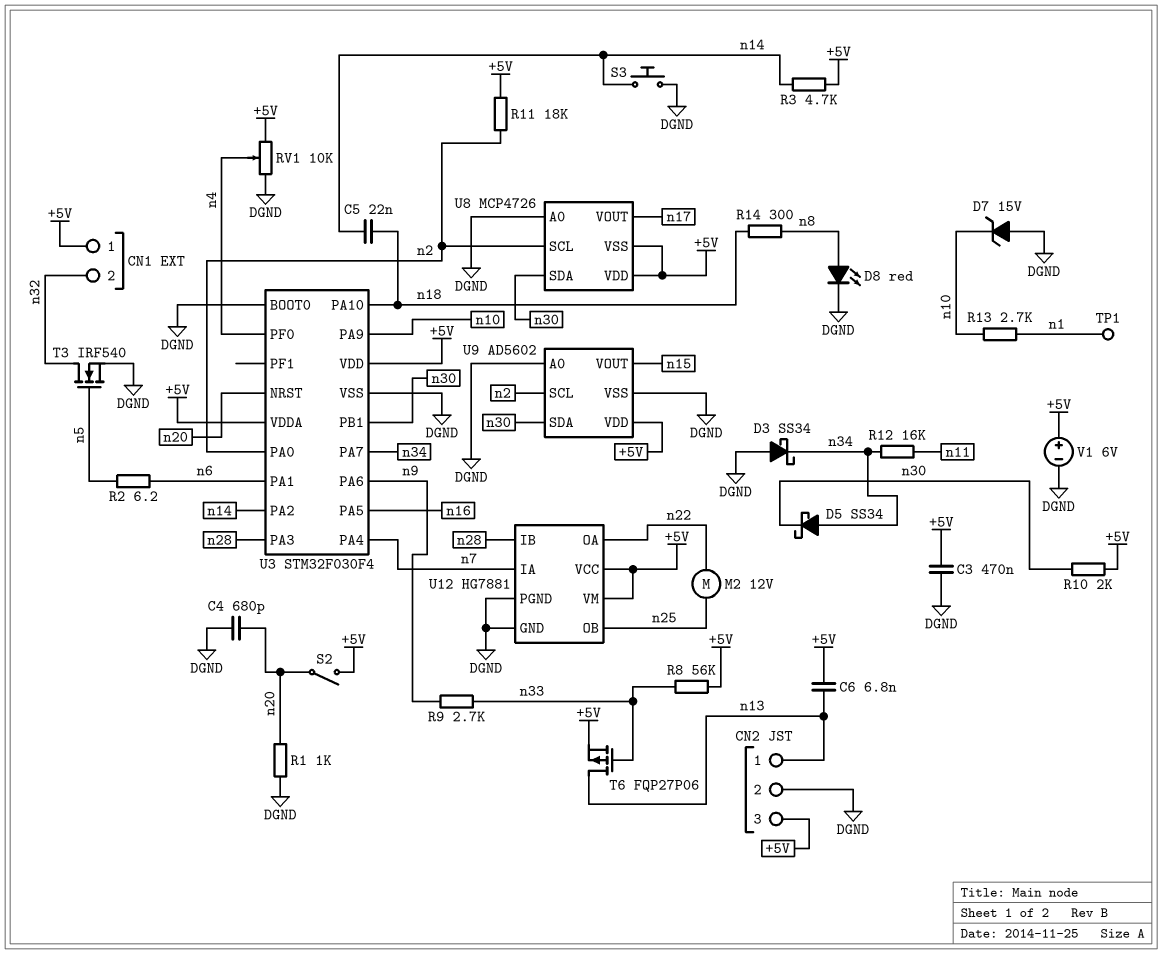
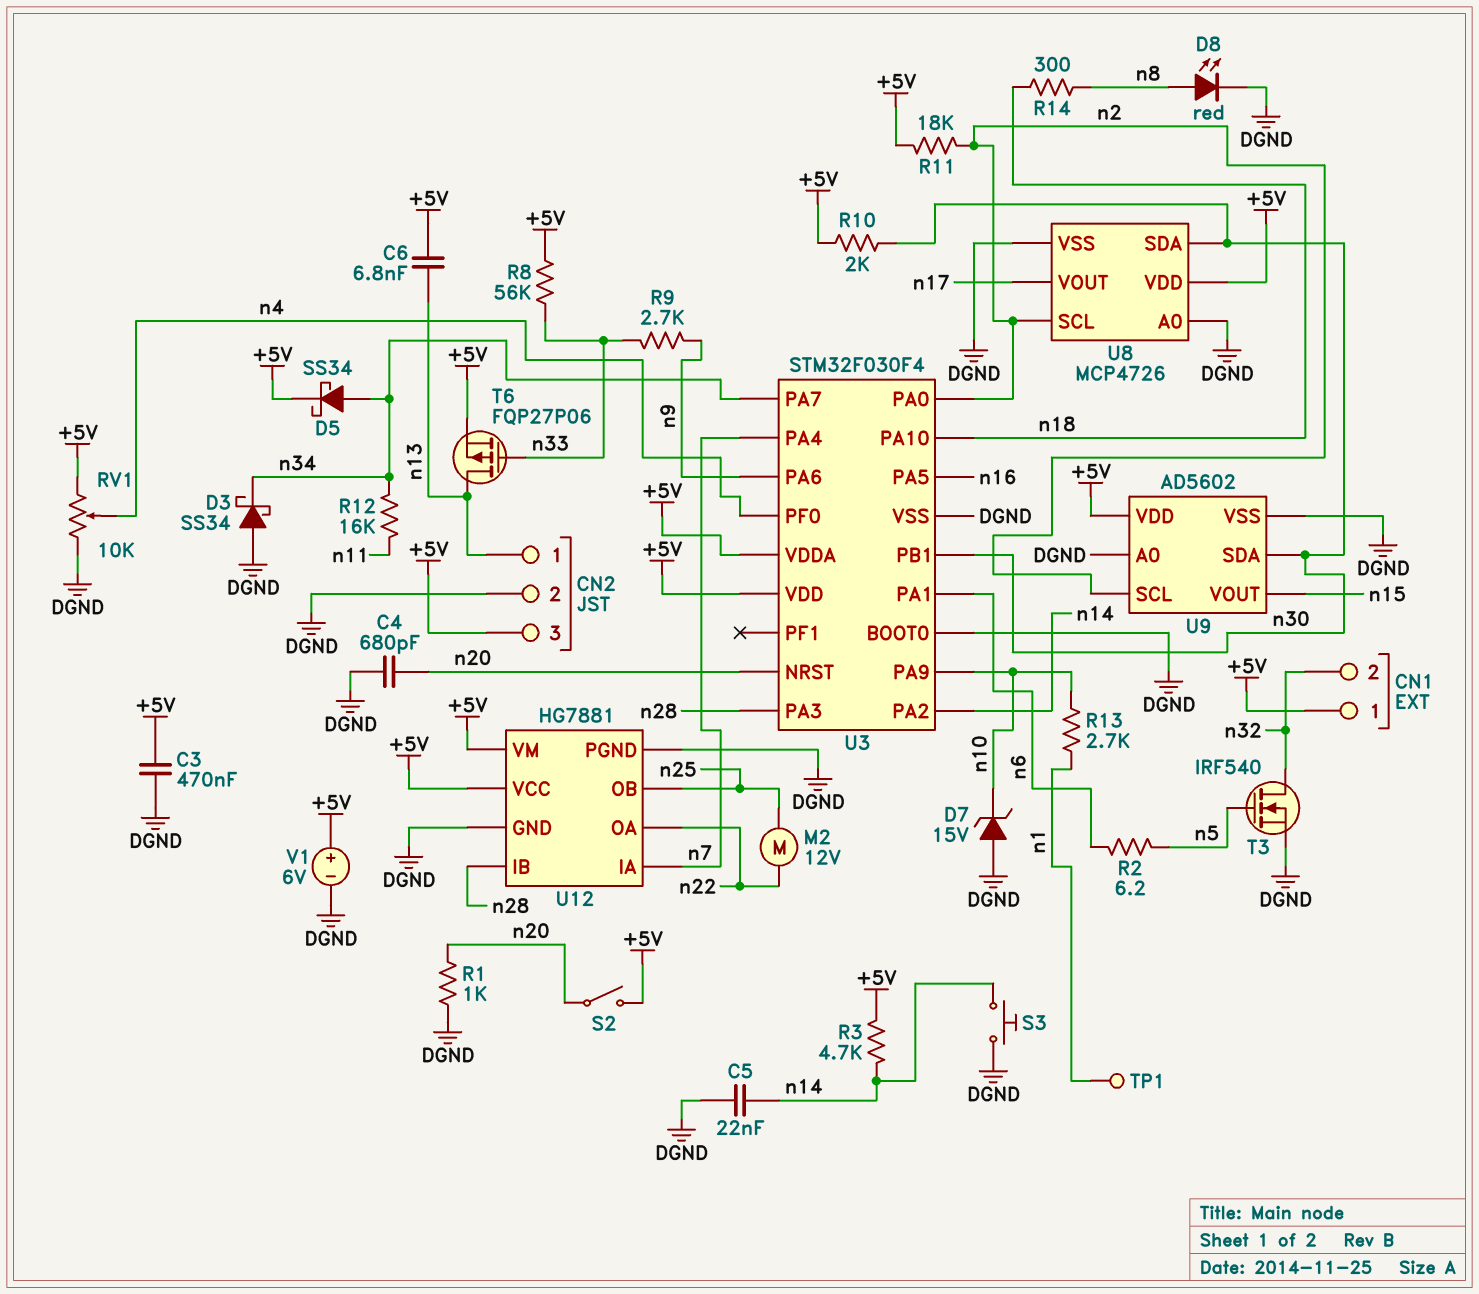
C5: 22nF (n14, n18) -> 22nF (DGND, n14)
D5: schottky SS34 (A n34, K n30) -> schottky SS34 (A n34, K +5V)
U8 pin VSS: +5V -> DGND

